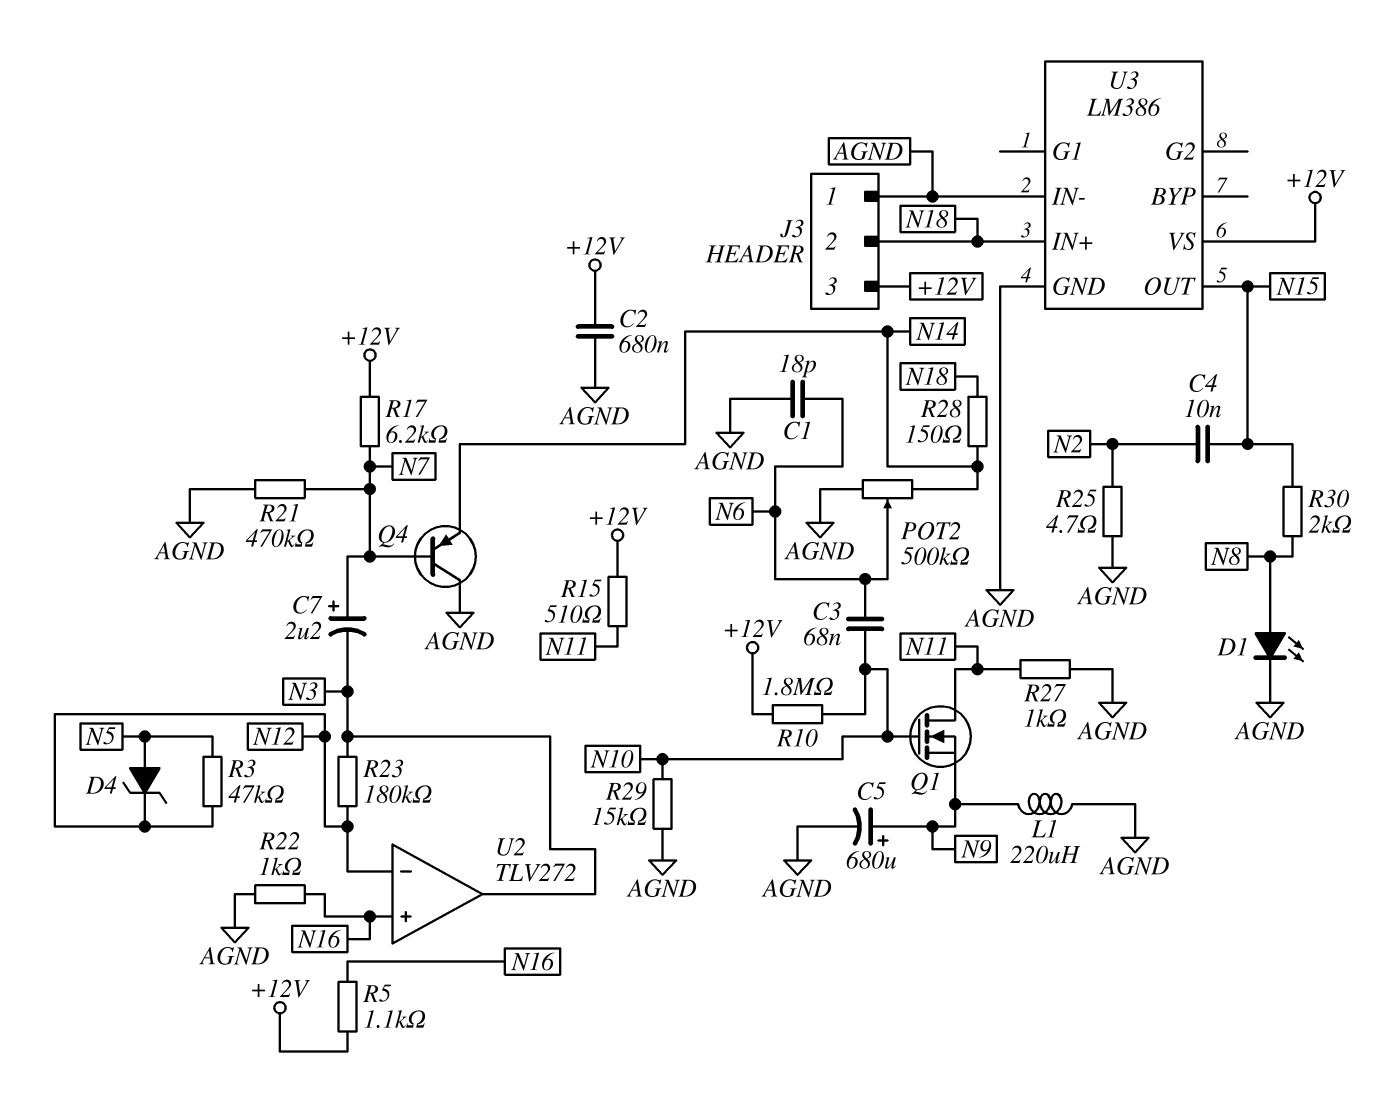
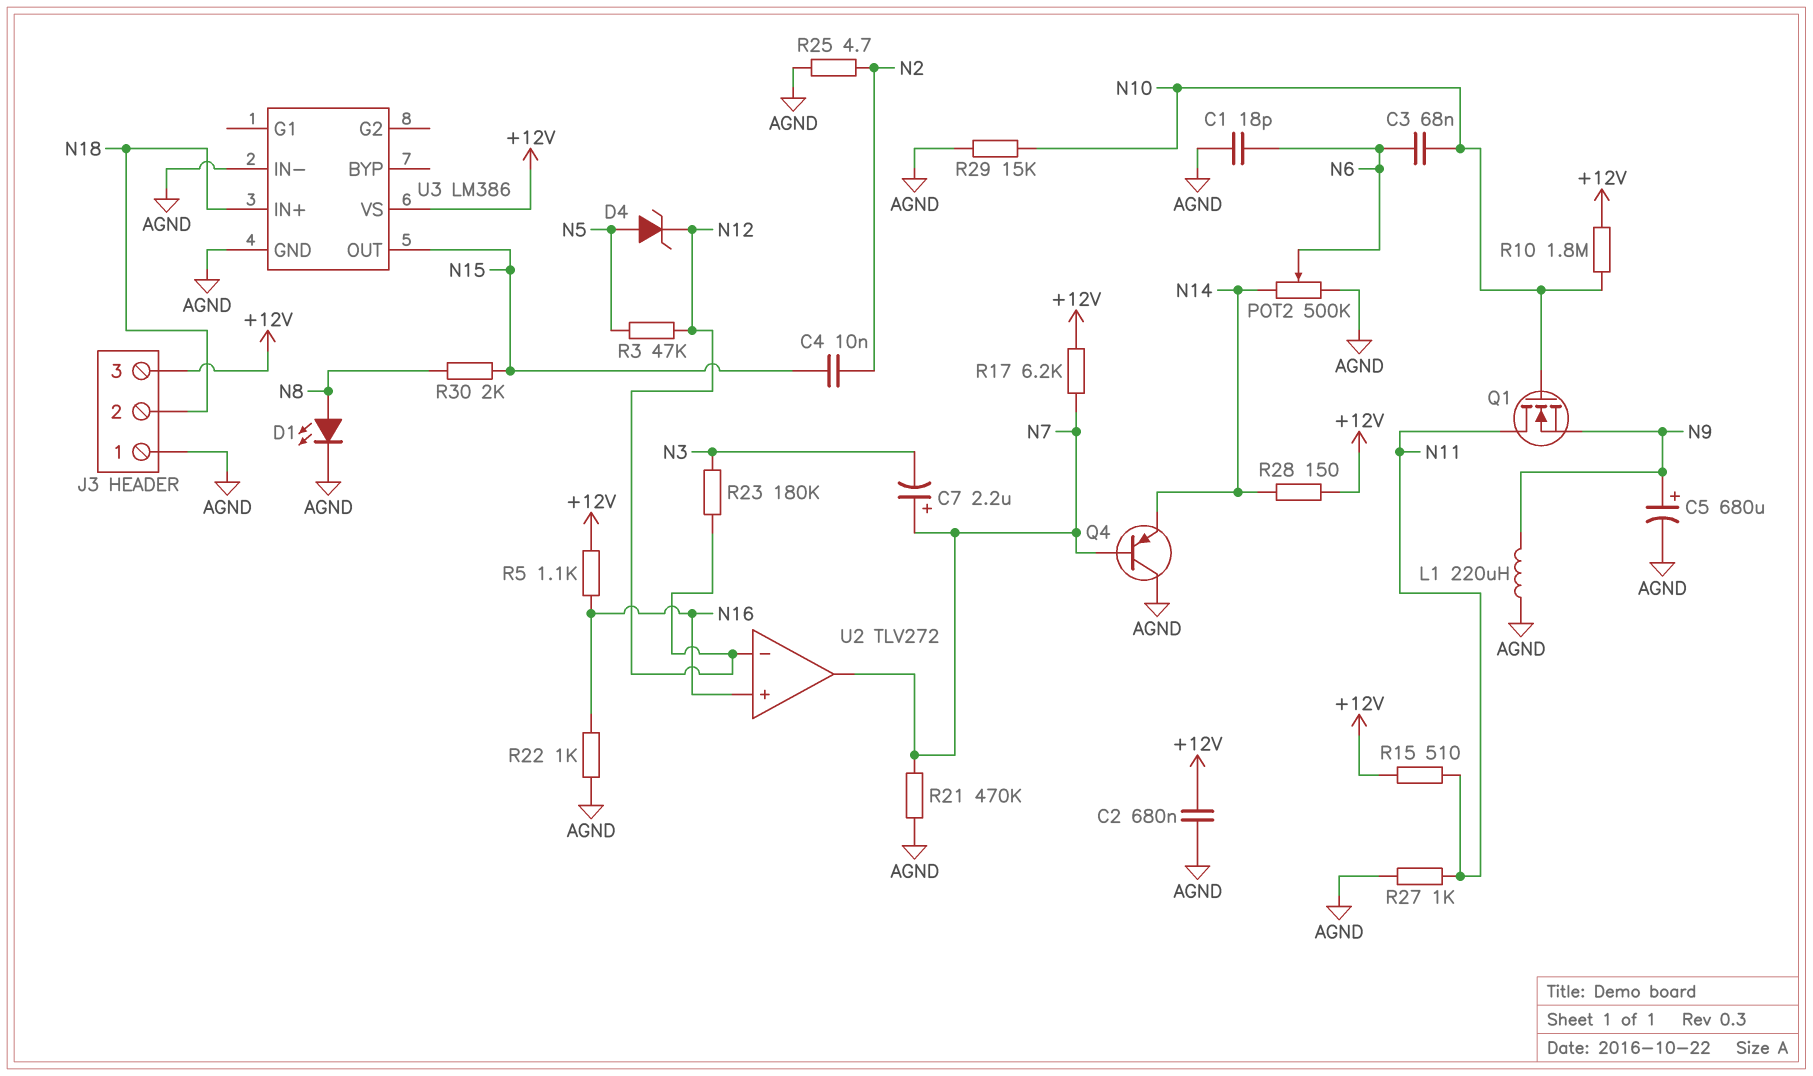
R28: 150 (N14, N18) -> 150 (+12V, N14)
U2 pin out: N3 -> N7

